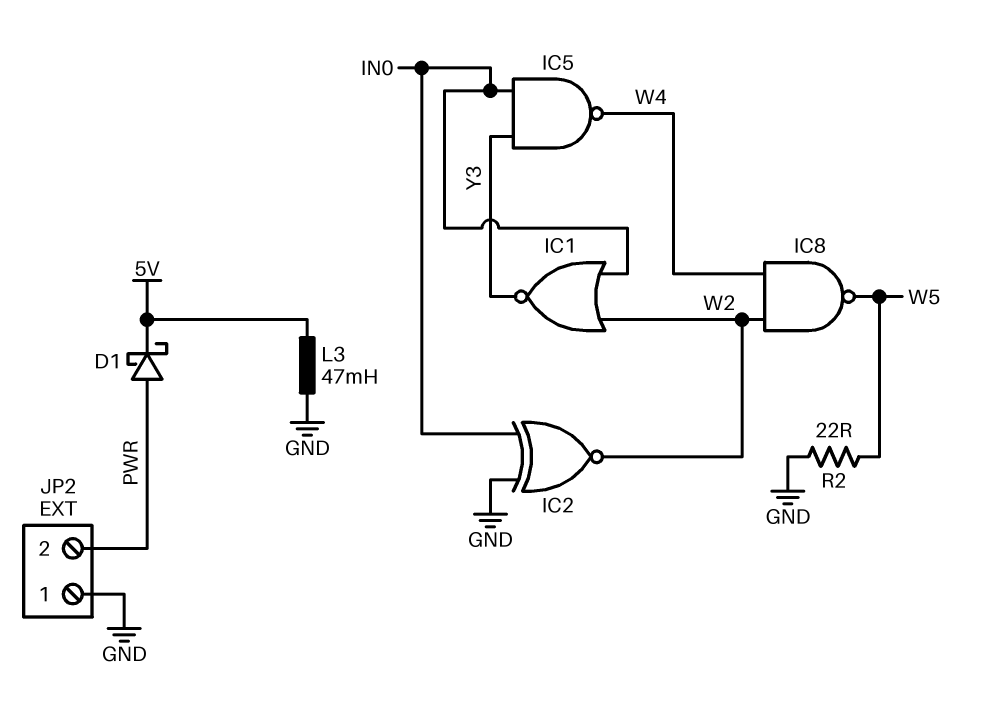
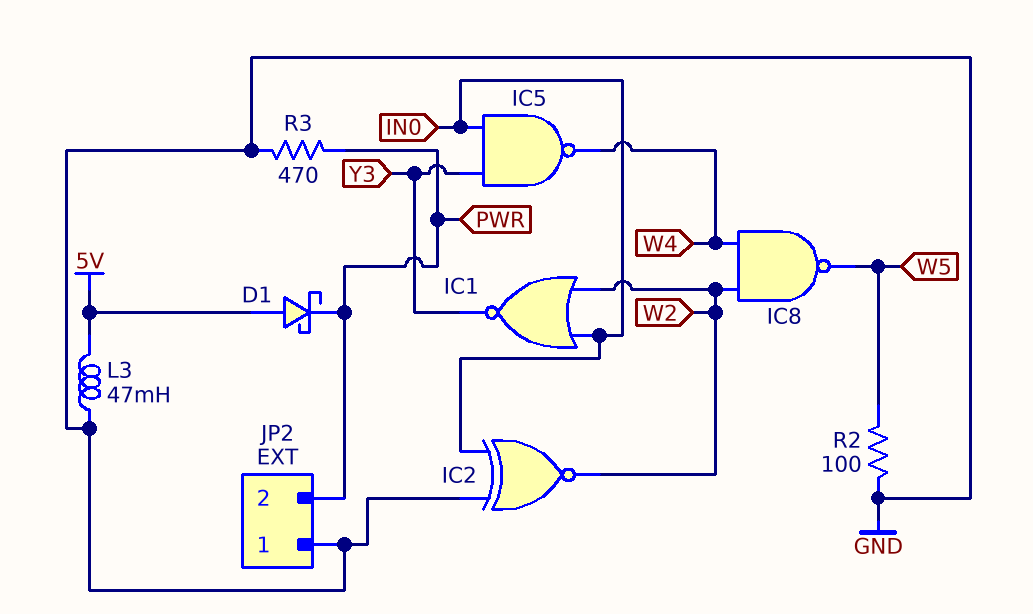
D1: schottky (A PWR, K 5V) -> schottky (A 5V, K PWR)
R2: 22 (GND, W5) -> 100 (GND, W5)
R3: none -> 470 (GND, PWR)

